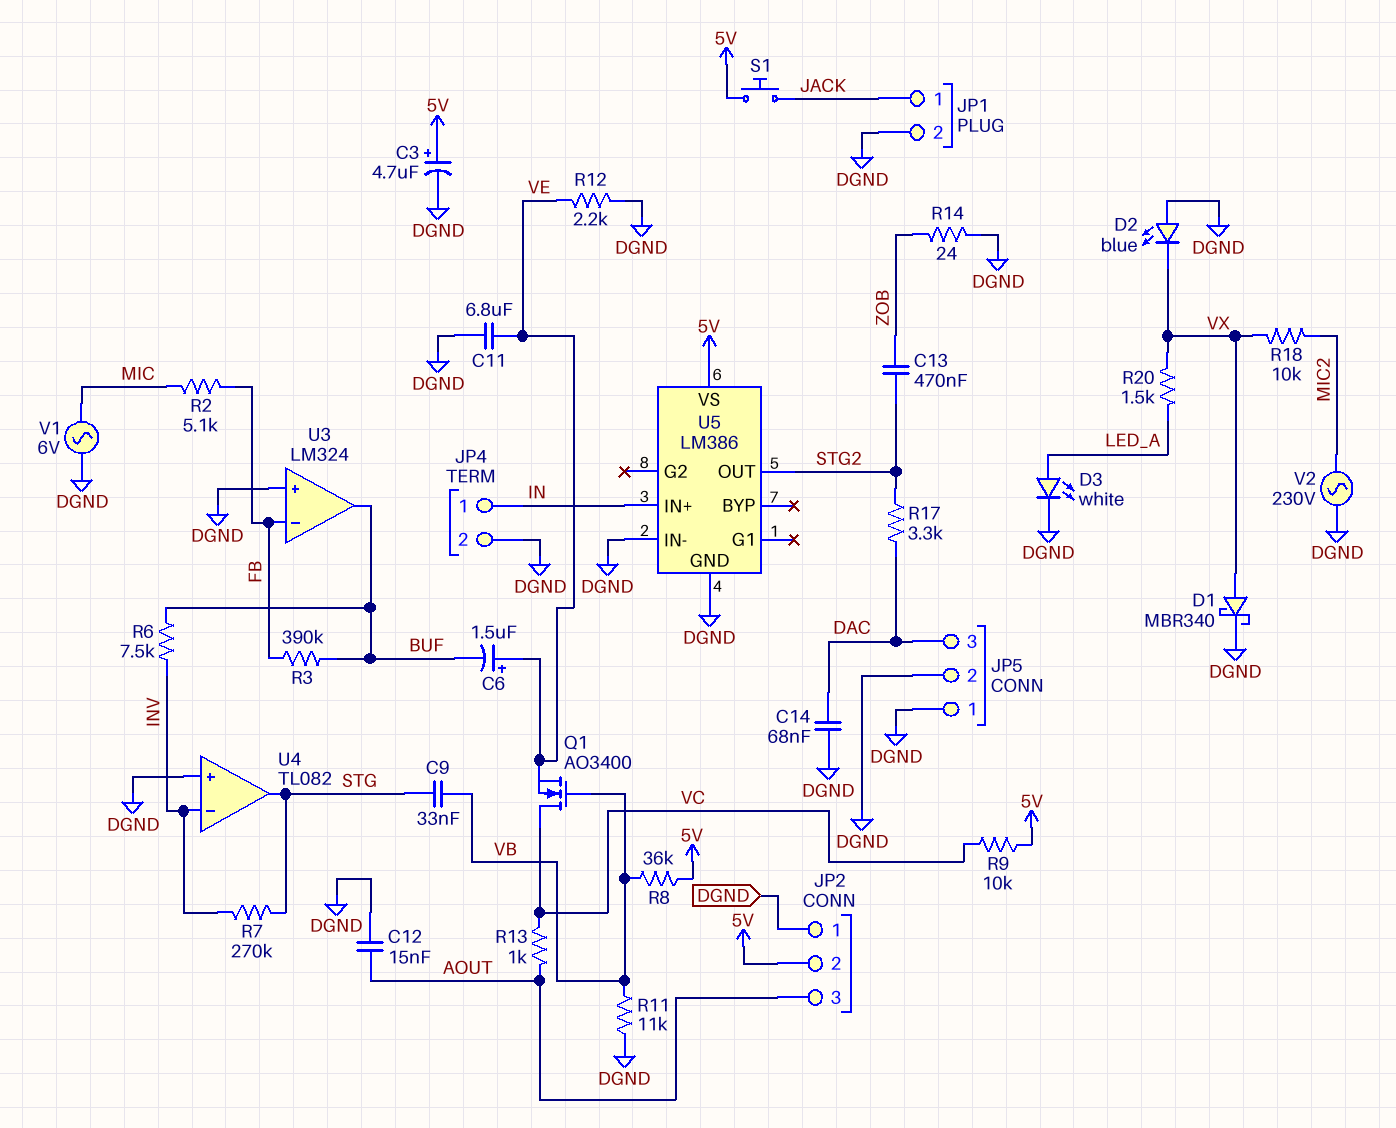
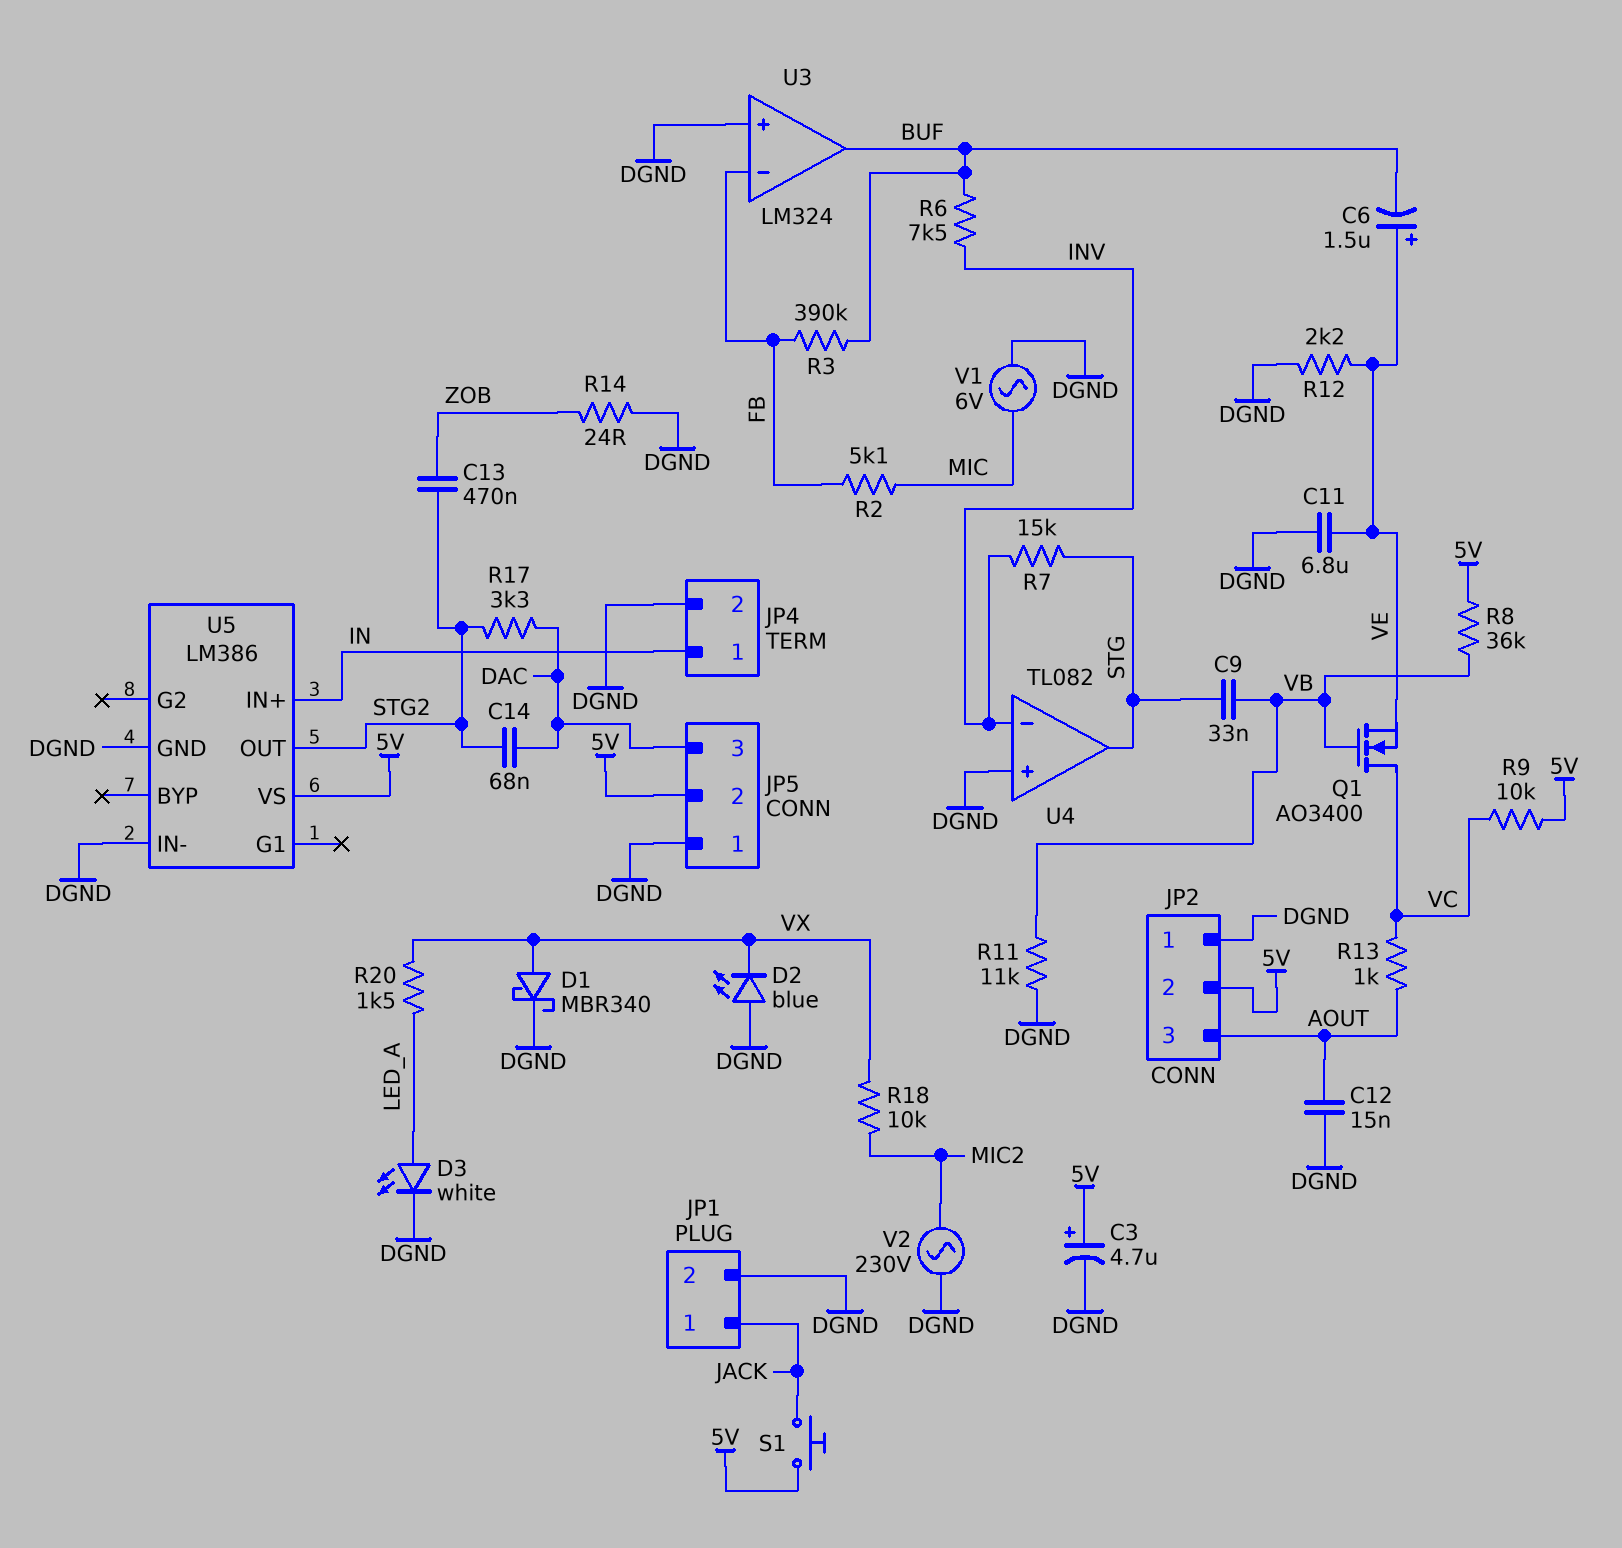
C14: 68nF (DAC, DGND) -> 68nF (DAC, STG2)
JP5 pin 2: DGND -> 5V
R7: 270k (INV, STG) -> 15k (INV, STG)

